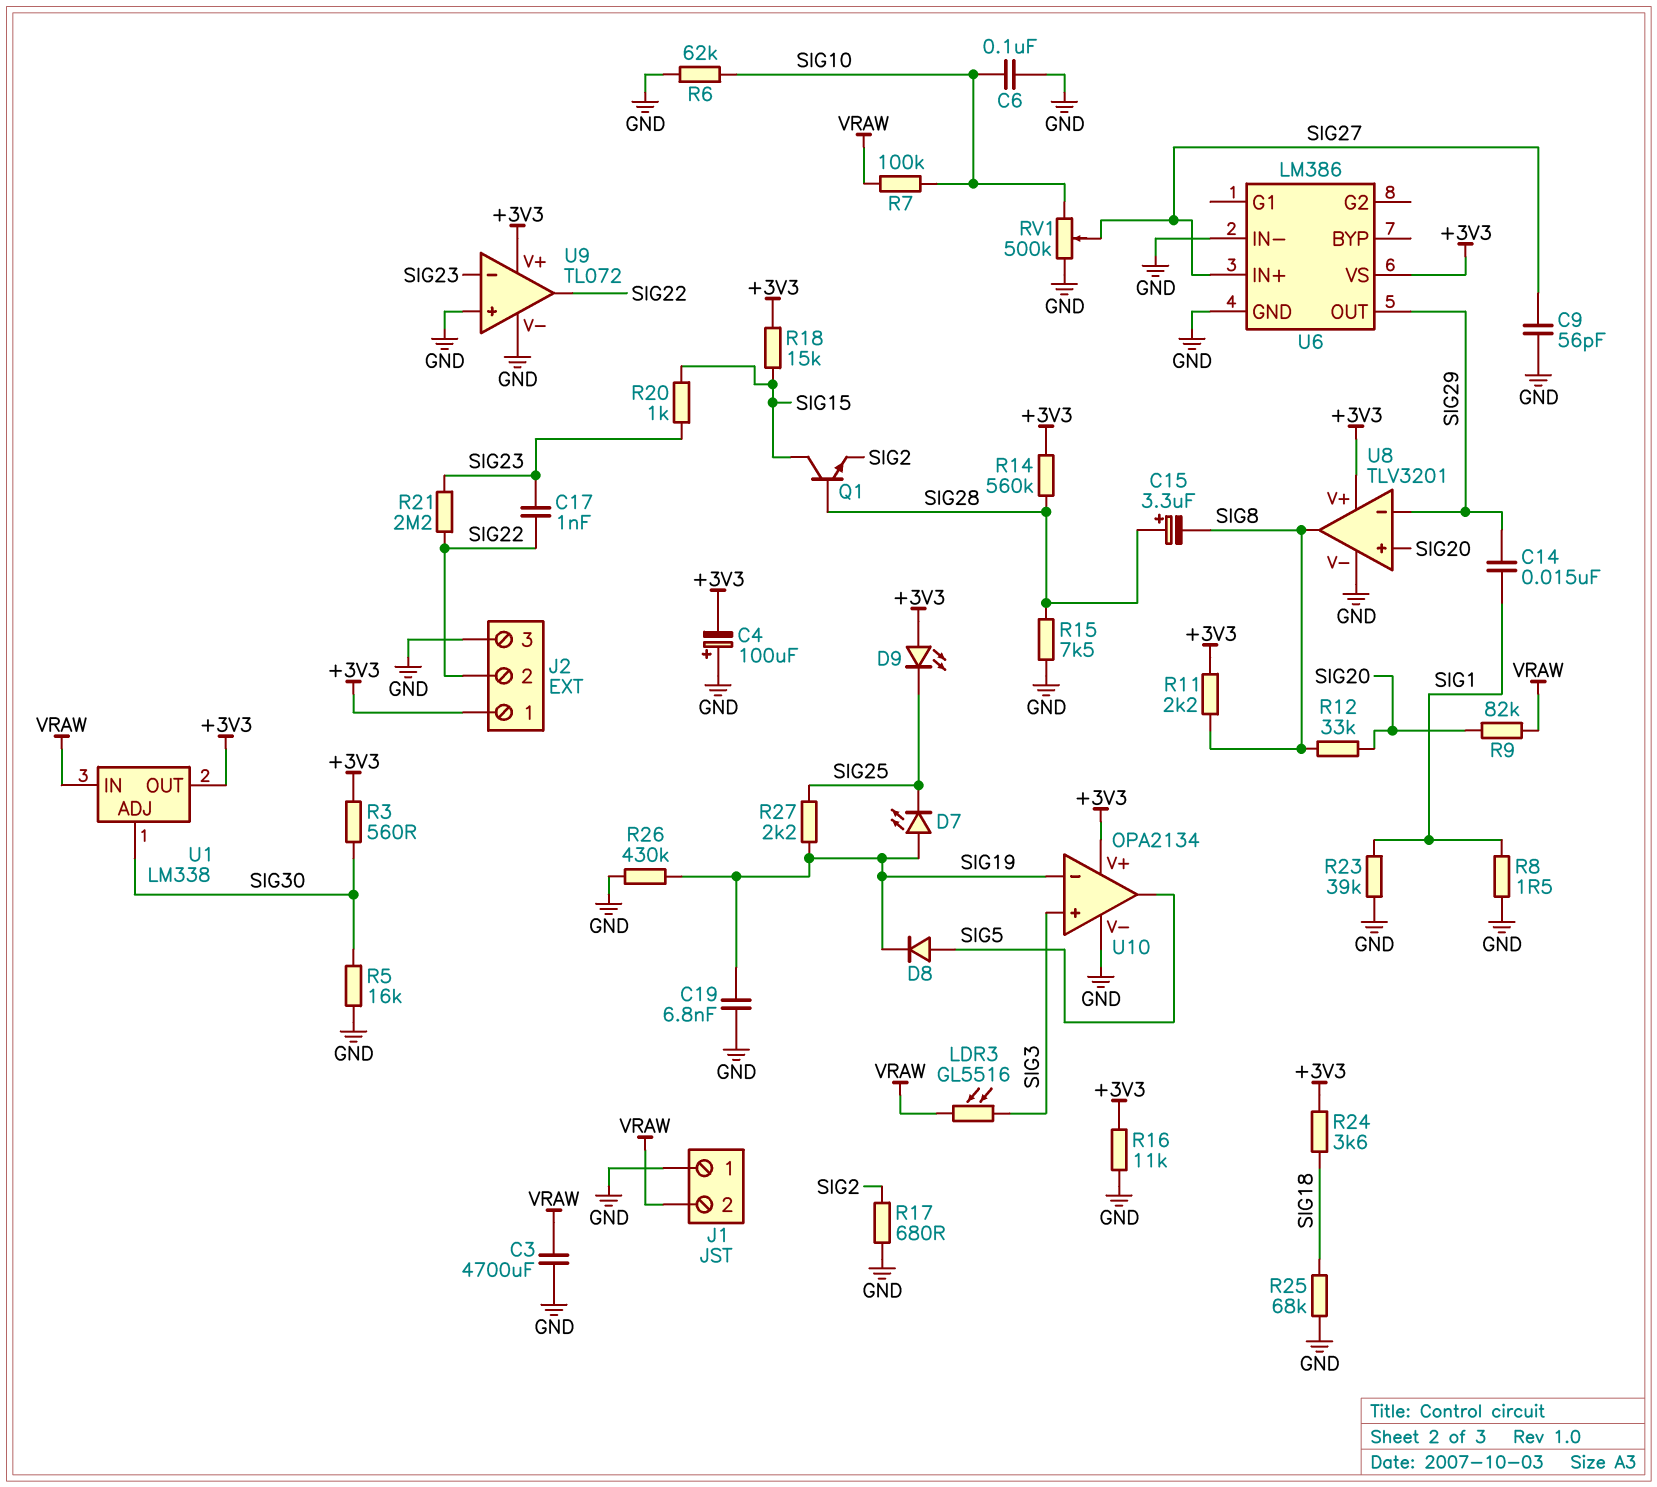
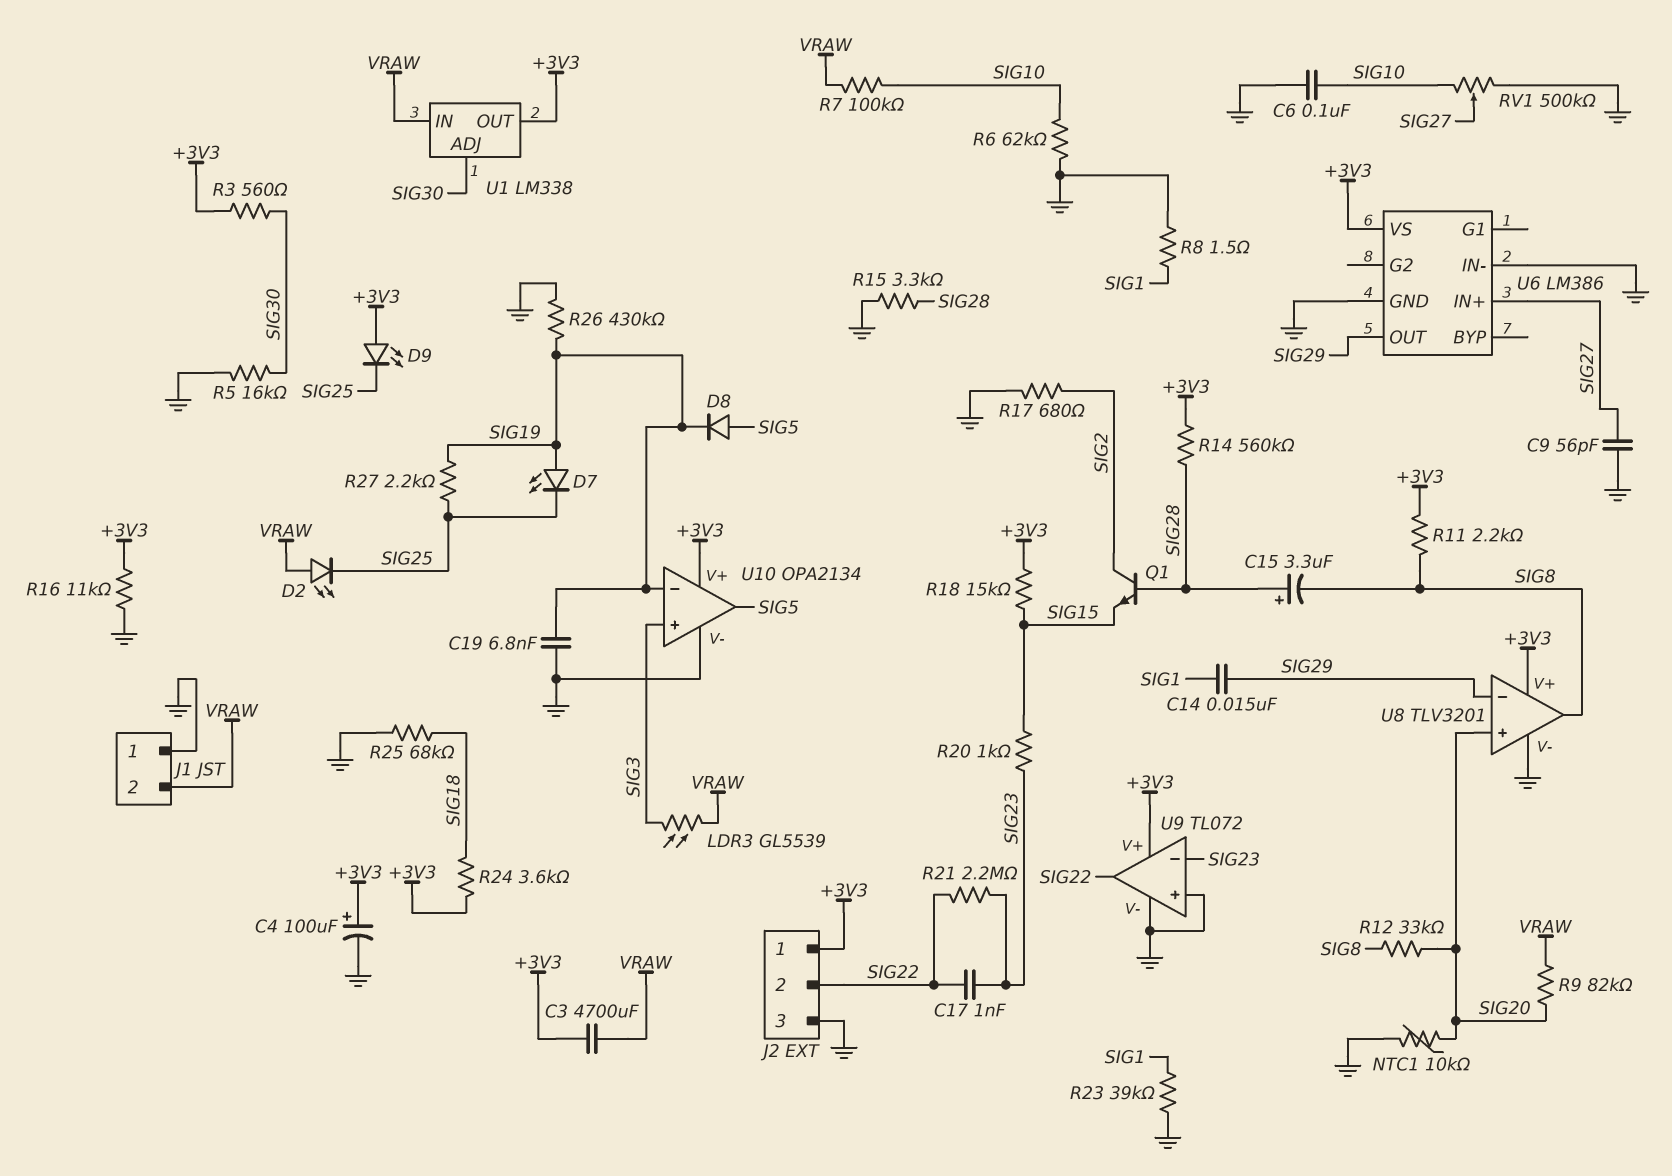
C3: 4700uF (GND, VRAW) -> 4700uF (+3V3, VRAW)
C4: 100uF (plus GND, minus +3V3) -> 100uF (plus +3V3, minus GND)
D2: none -> LED (A VRAW, K SIG25)
LDR3: GL5516 (SIG3, VRAW) -> GL5539 (SIG3, VRAW)
NTC1: none -> 10k (GND, SIG20)
Q1: NPN (B SIG28, C SIG15, E SIG2) -> NPN (B SIG28, C SIG2, E SIG15)
R15: 7.5k (GND, SIG28) -> 3.3k (GND, SIG28)

